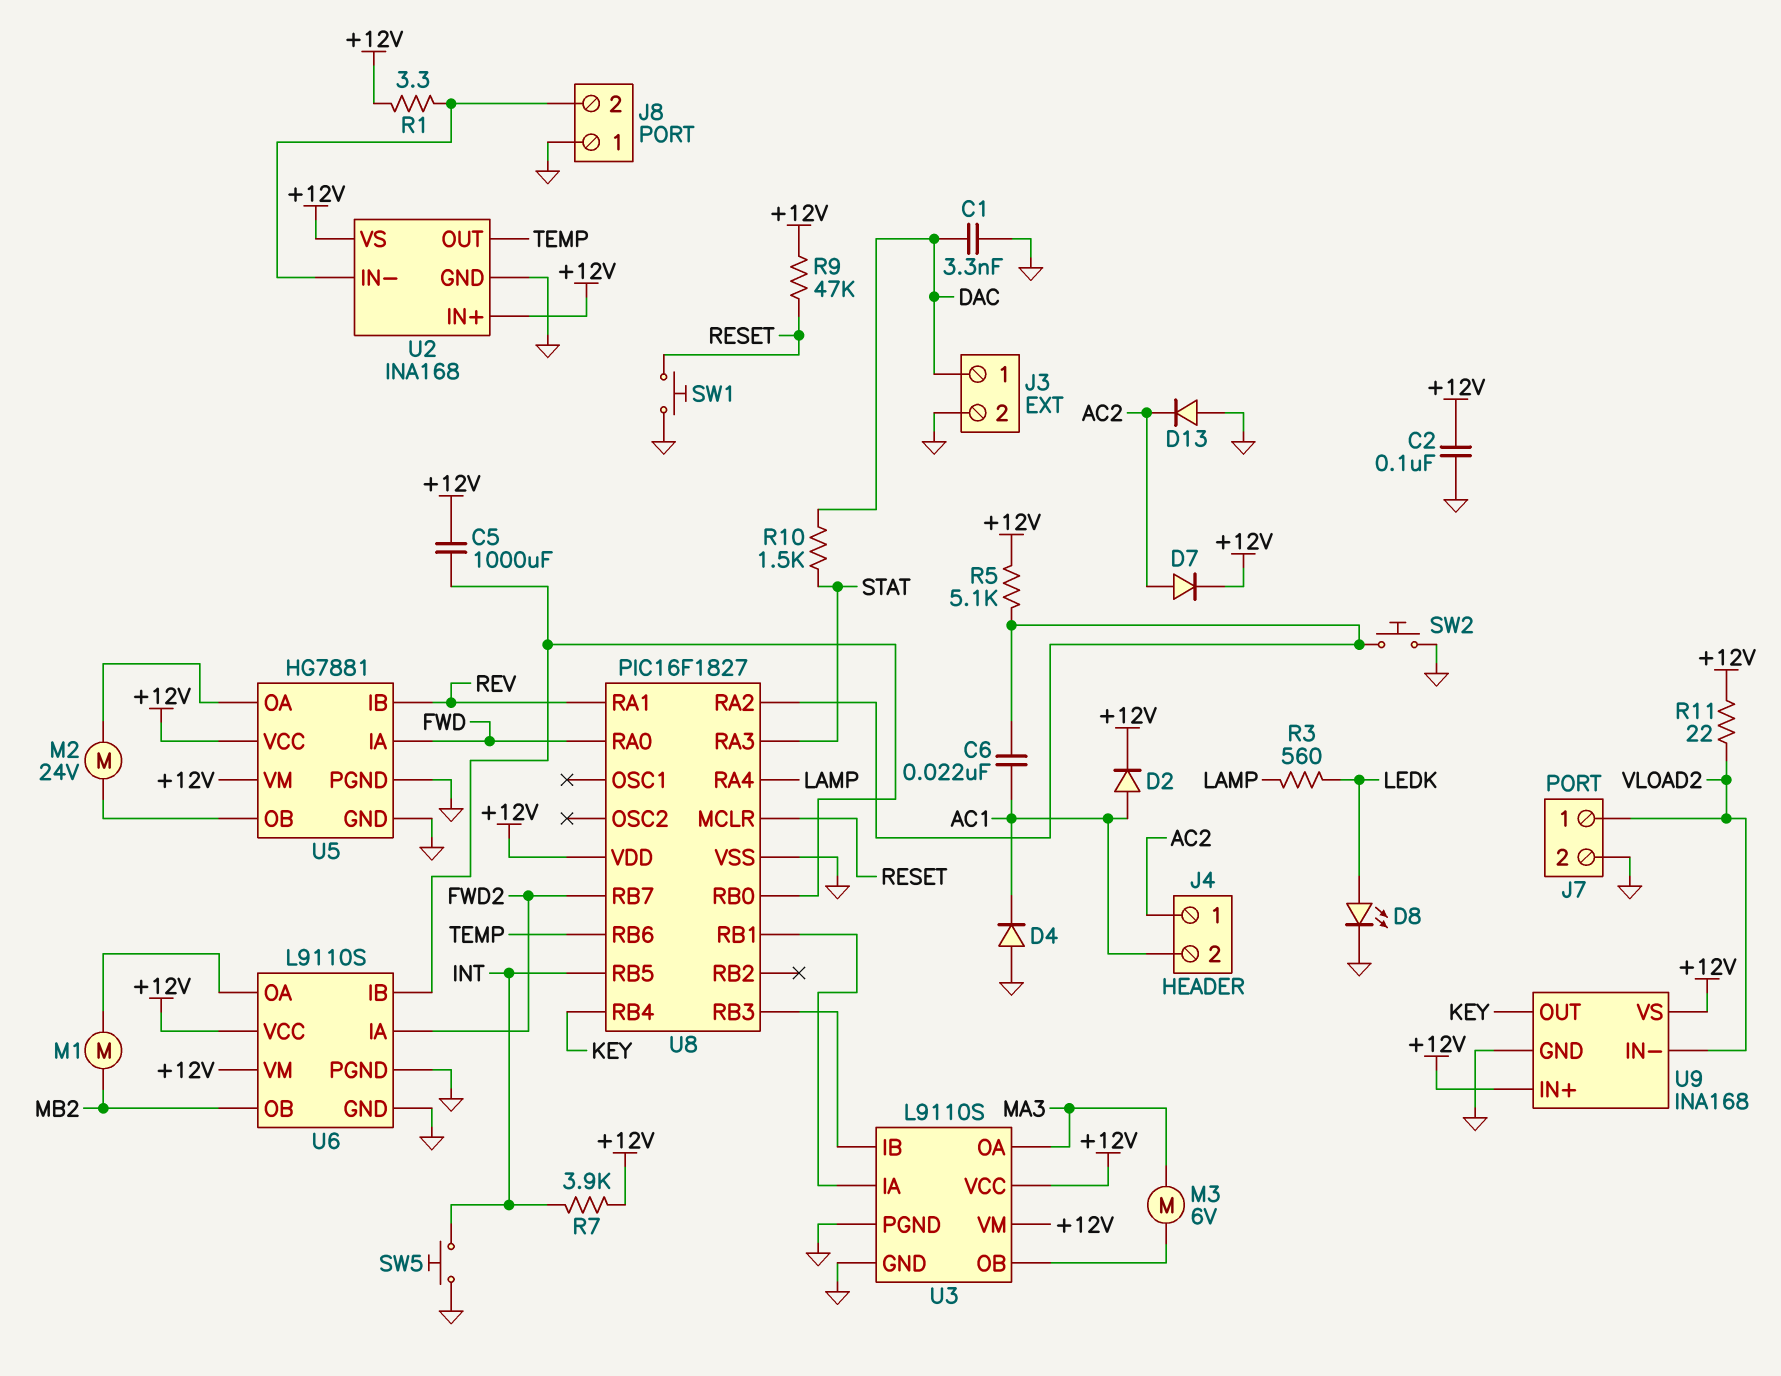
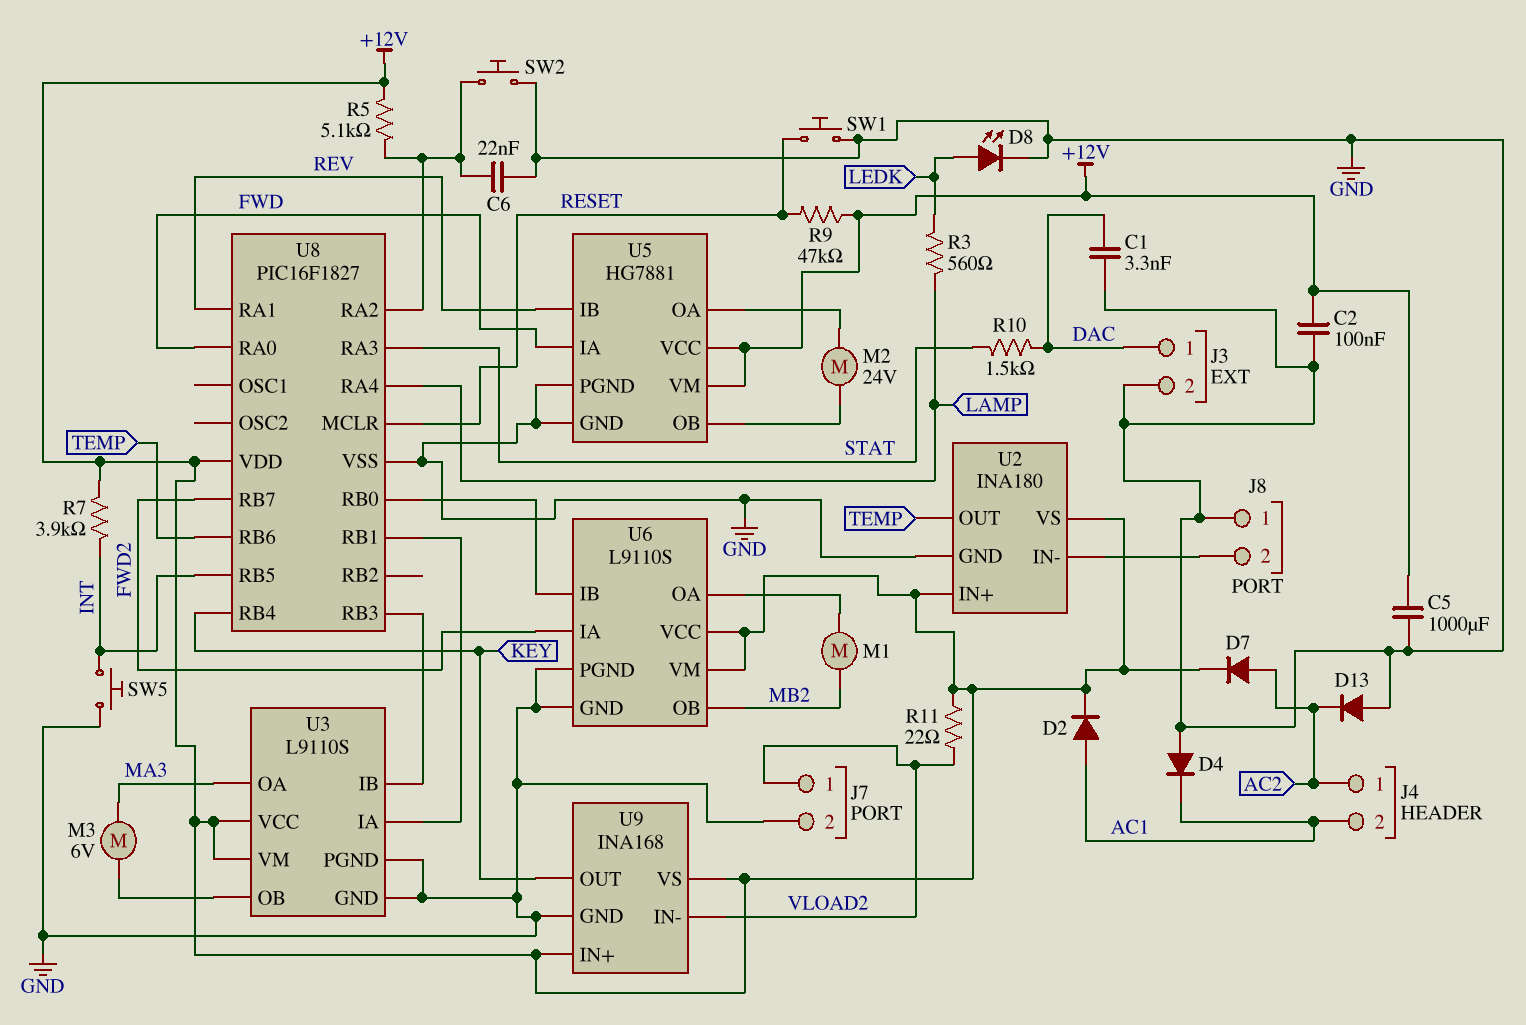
C5: 1000uF (+12V, U6/IB) -> 1000uF (+12V, GND)
C6: 22nF (AC1, U8/RA2) -> 22nF (GND, U8/RA2)
R1: 3.3 (+12V, J8/2) -> none
U2: INA168 -> INA180

